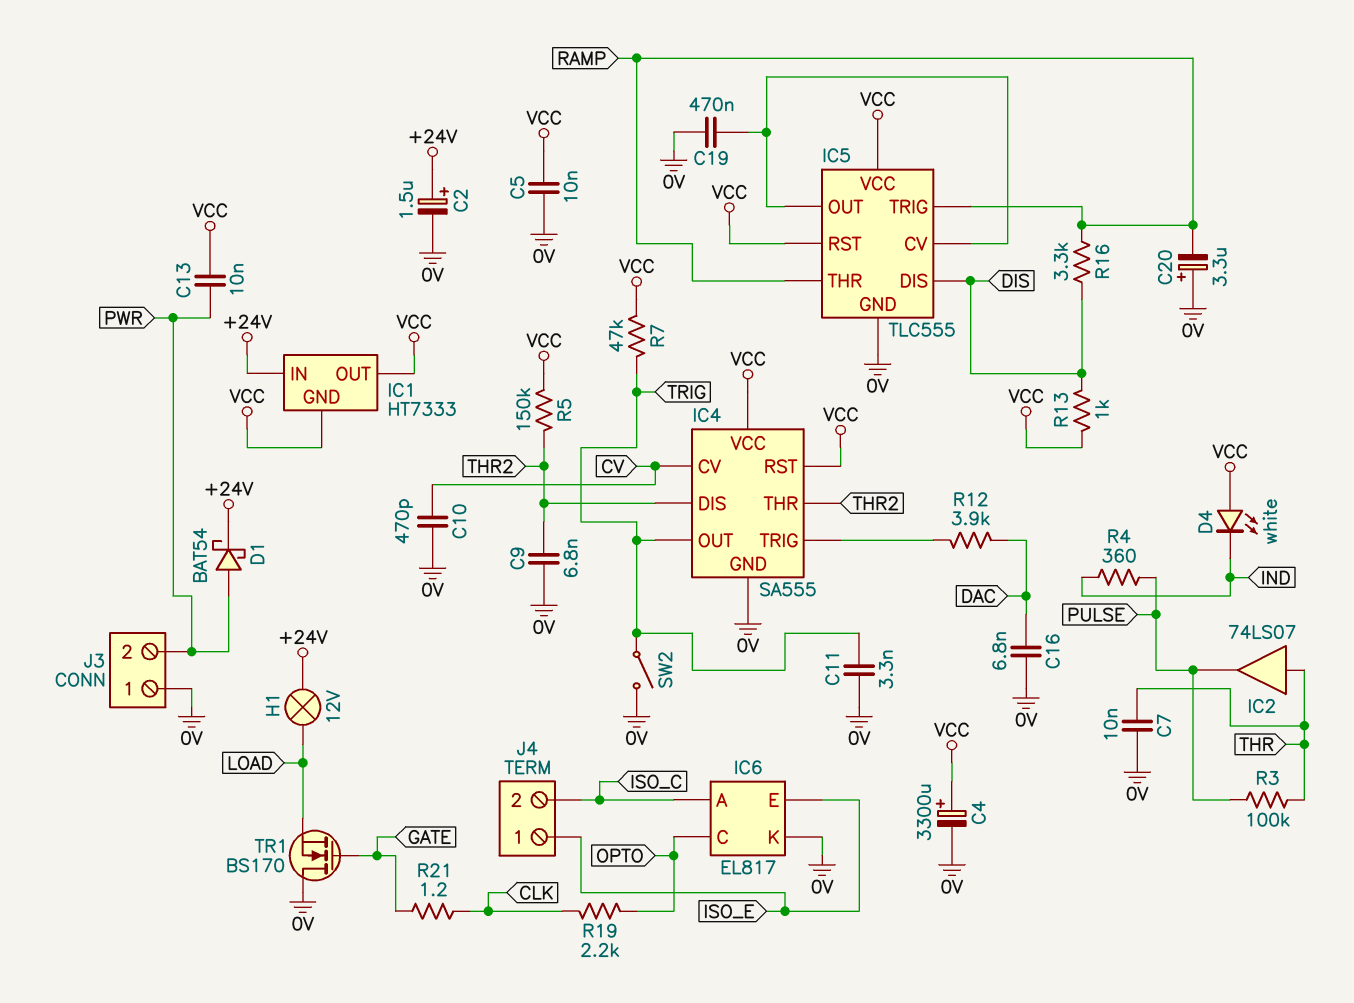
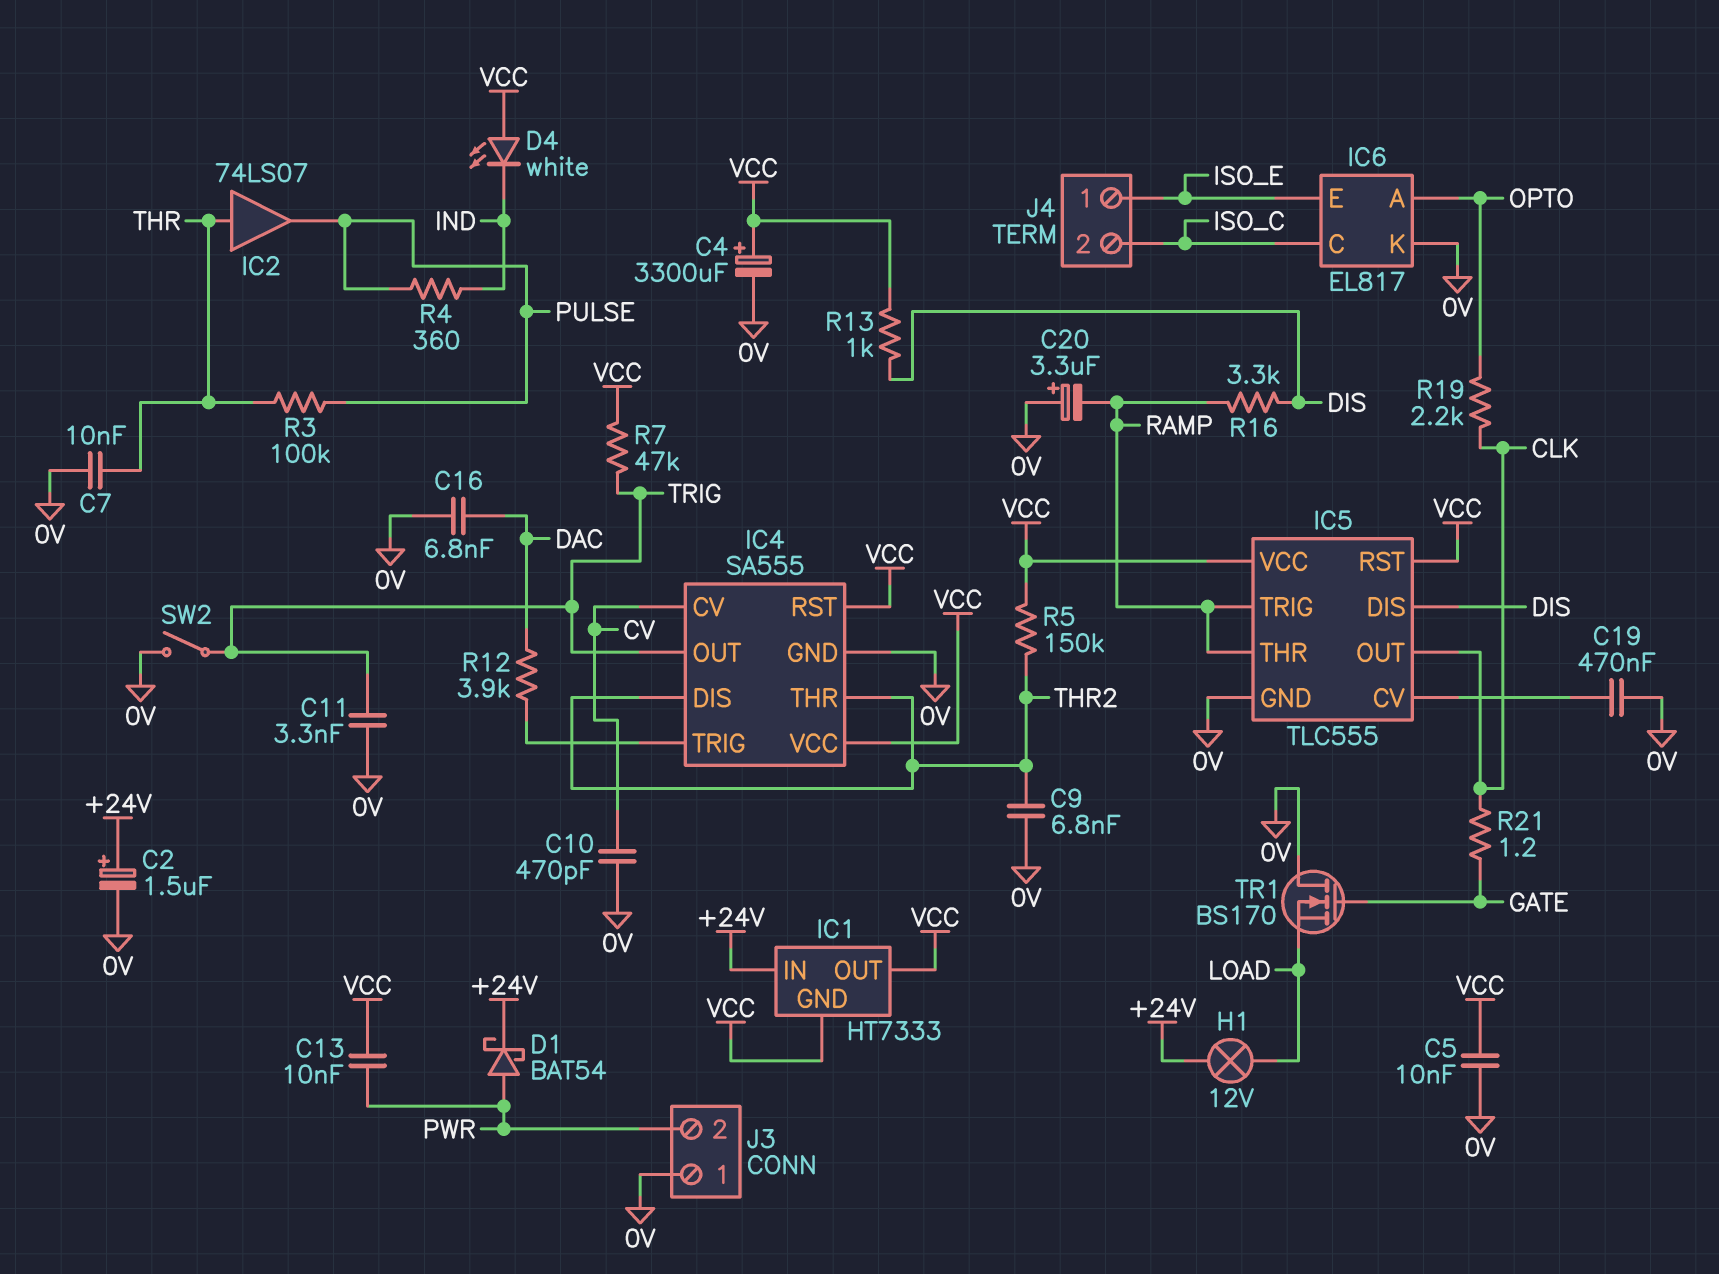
IC5 pin OUT: IC5/CV -> CLK
IC6 pin A: ISO_C -> OPTO
IC6 pin C: OPTO -> ISO_C

